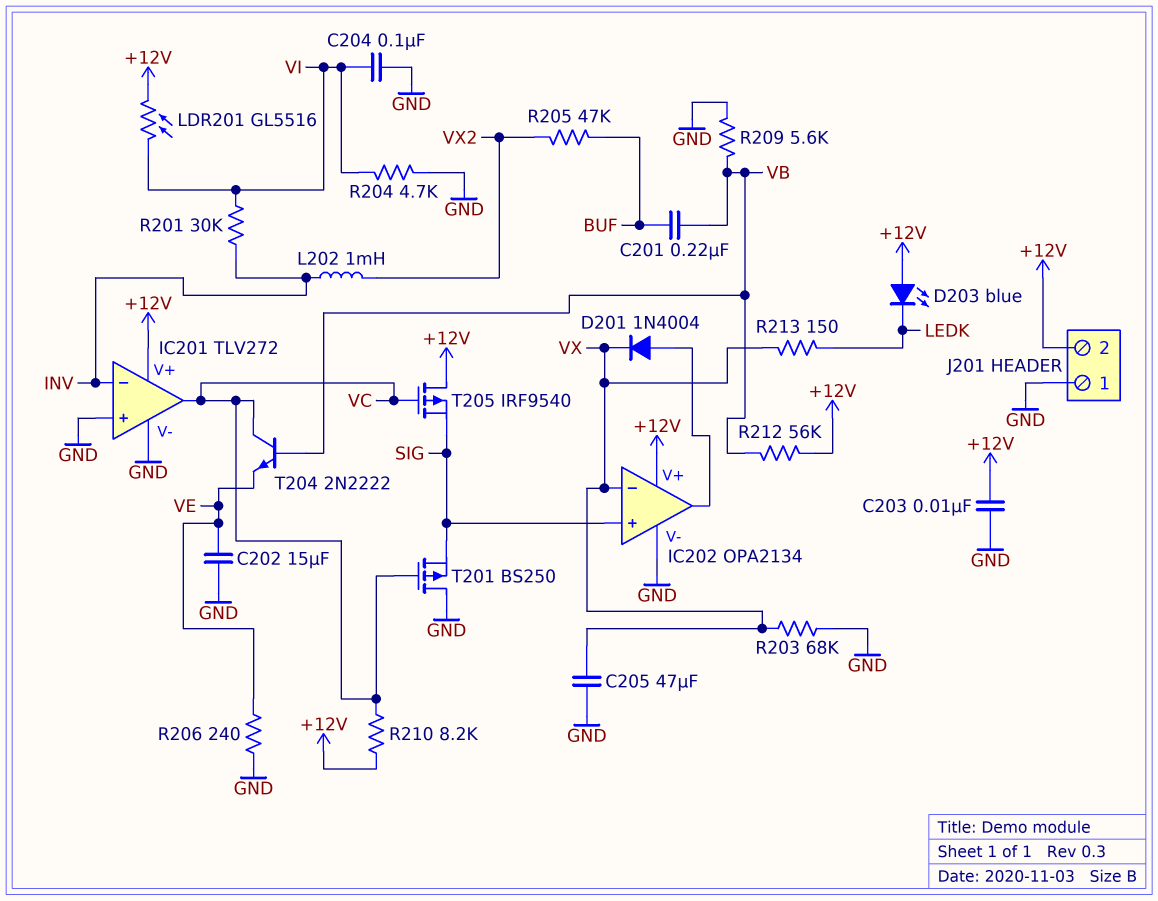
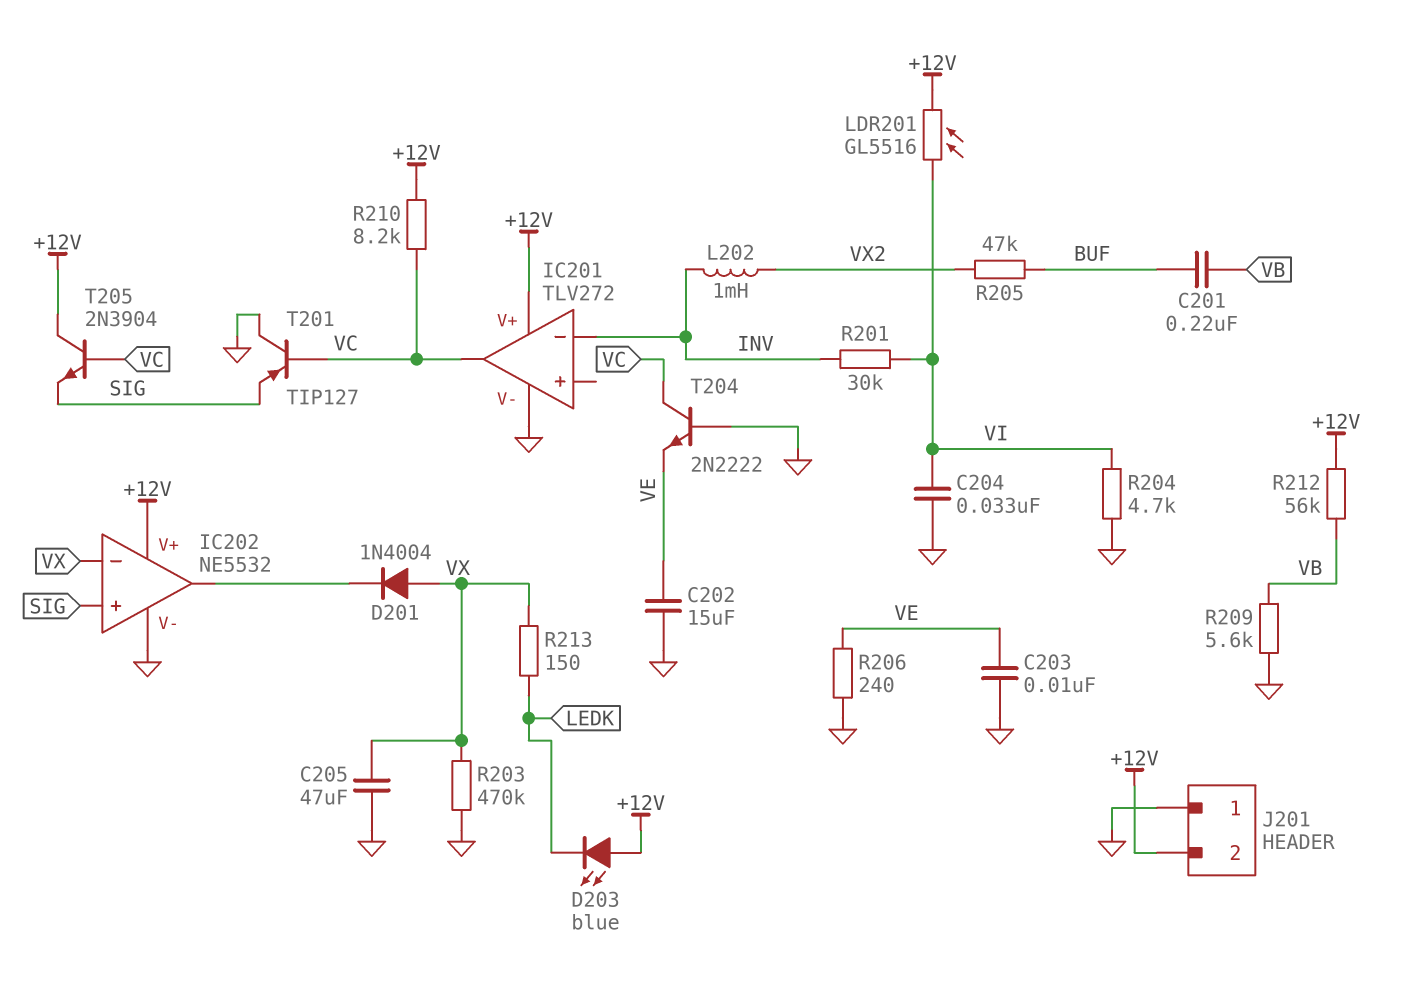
C203: 10nF (+12V, GND) -> 10nF (GND, VE)
C204: 100nF (GND, VI) -> 33nF (GND, VI)
D201: diode 1N4004 (A IC202/out, K VX) -> diode 1N4004 (A VX, K IC202/out)
IC201 pin in+: GND -> none
IC202: OPA2134 -> NE5532
R203: 68k (GND, VX) -> 470k (GND, VX)
T201: PMOS BS250 (G VC, D GND, S SIG) -> PNP TIP127 (B VC, C GND, E SIG)
T204: NPN 2N2222 (B VB, C VC, E VE) -> NPN 2N2222 (B GND, C VC, E VE)
T205: PMOS IRF9540 (G VC, D +12V, S SIG) -> NPN 2N3904 (B VC, C +12V, E SIG)

